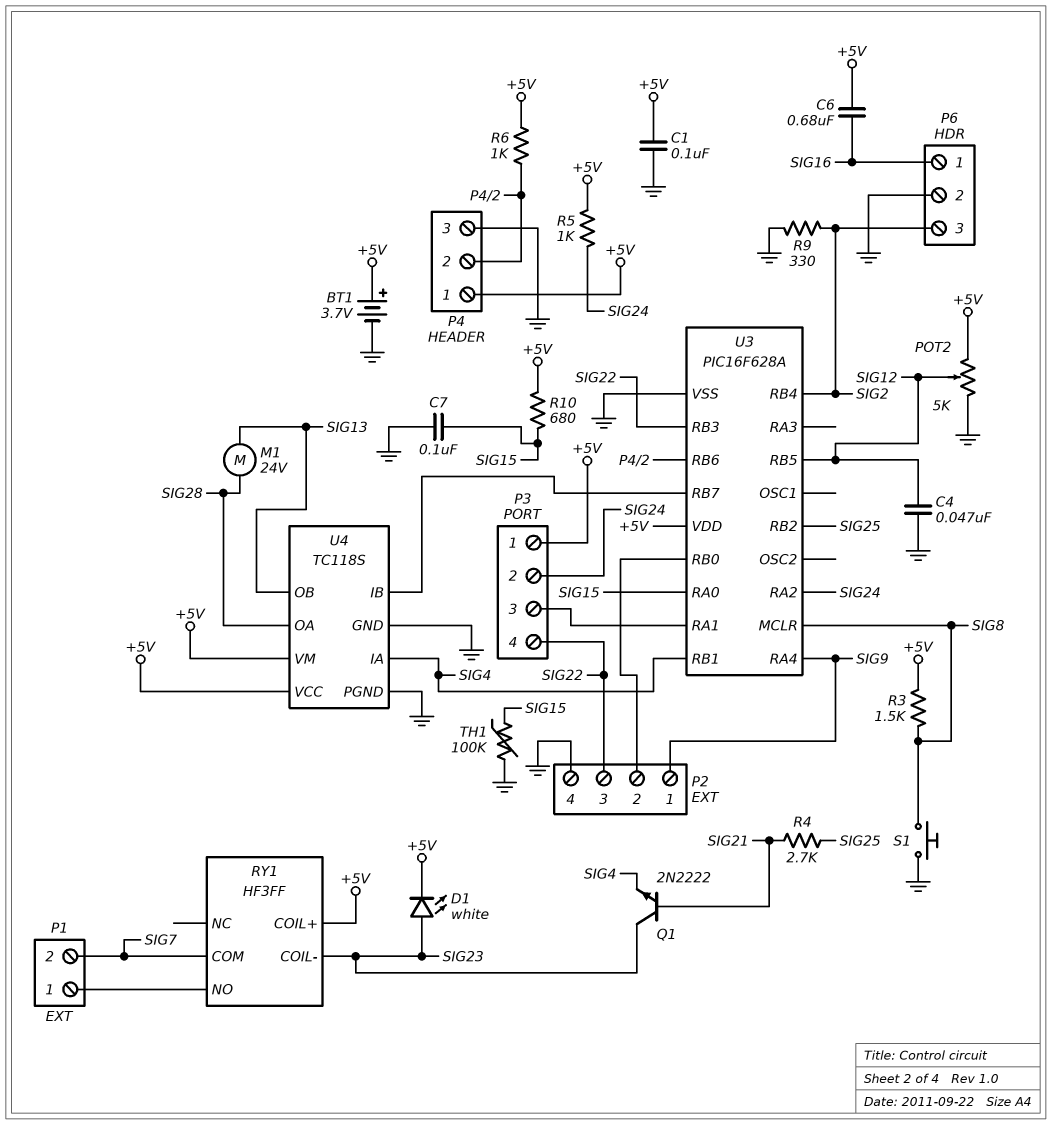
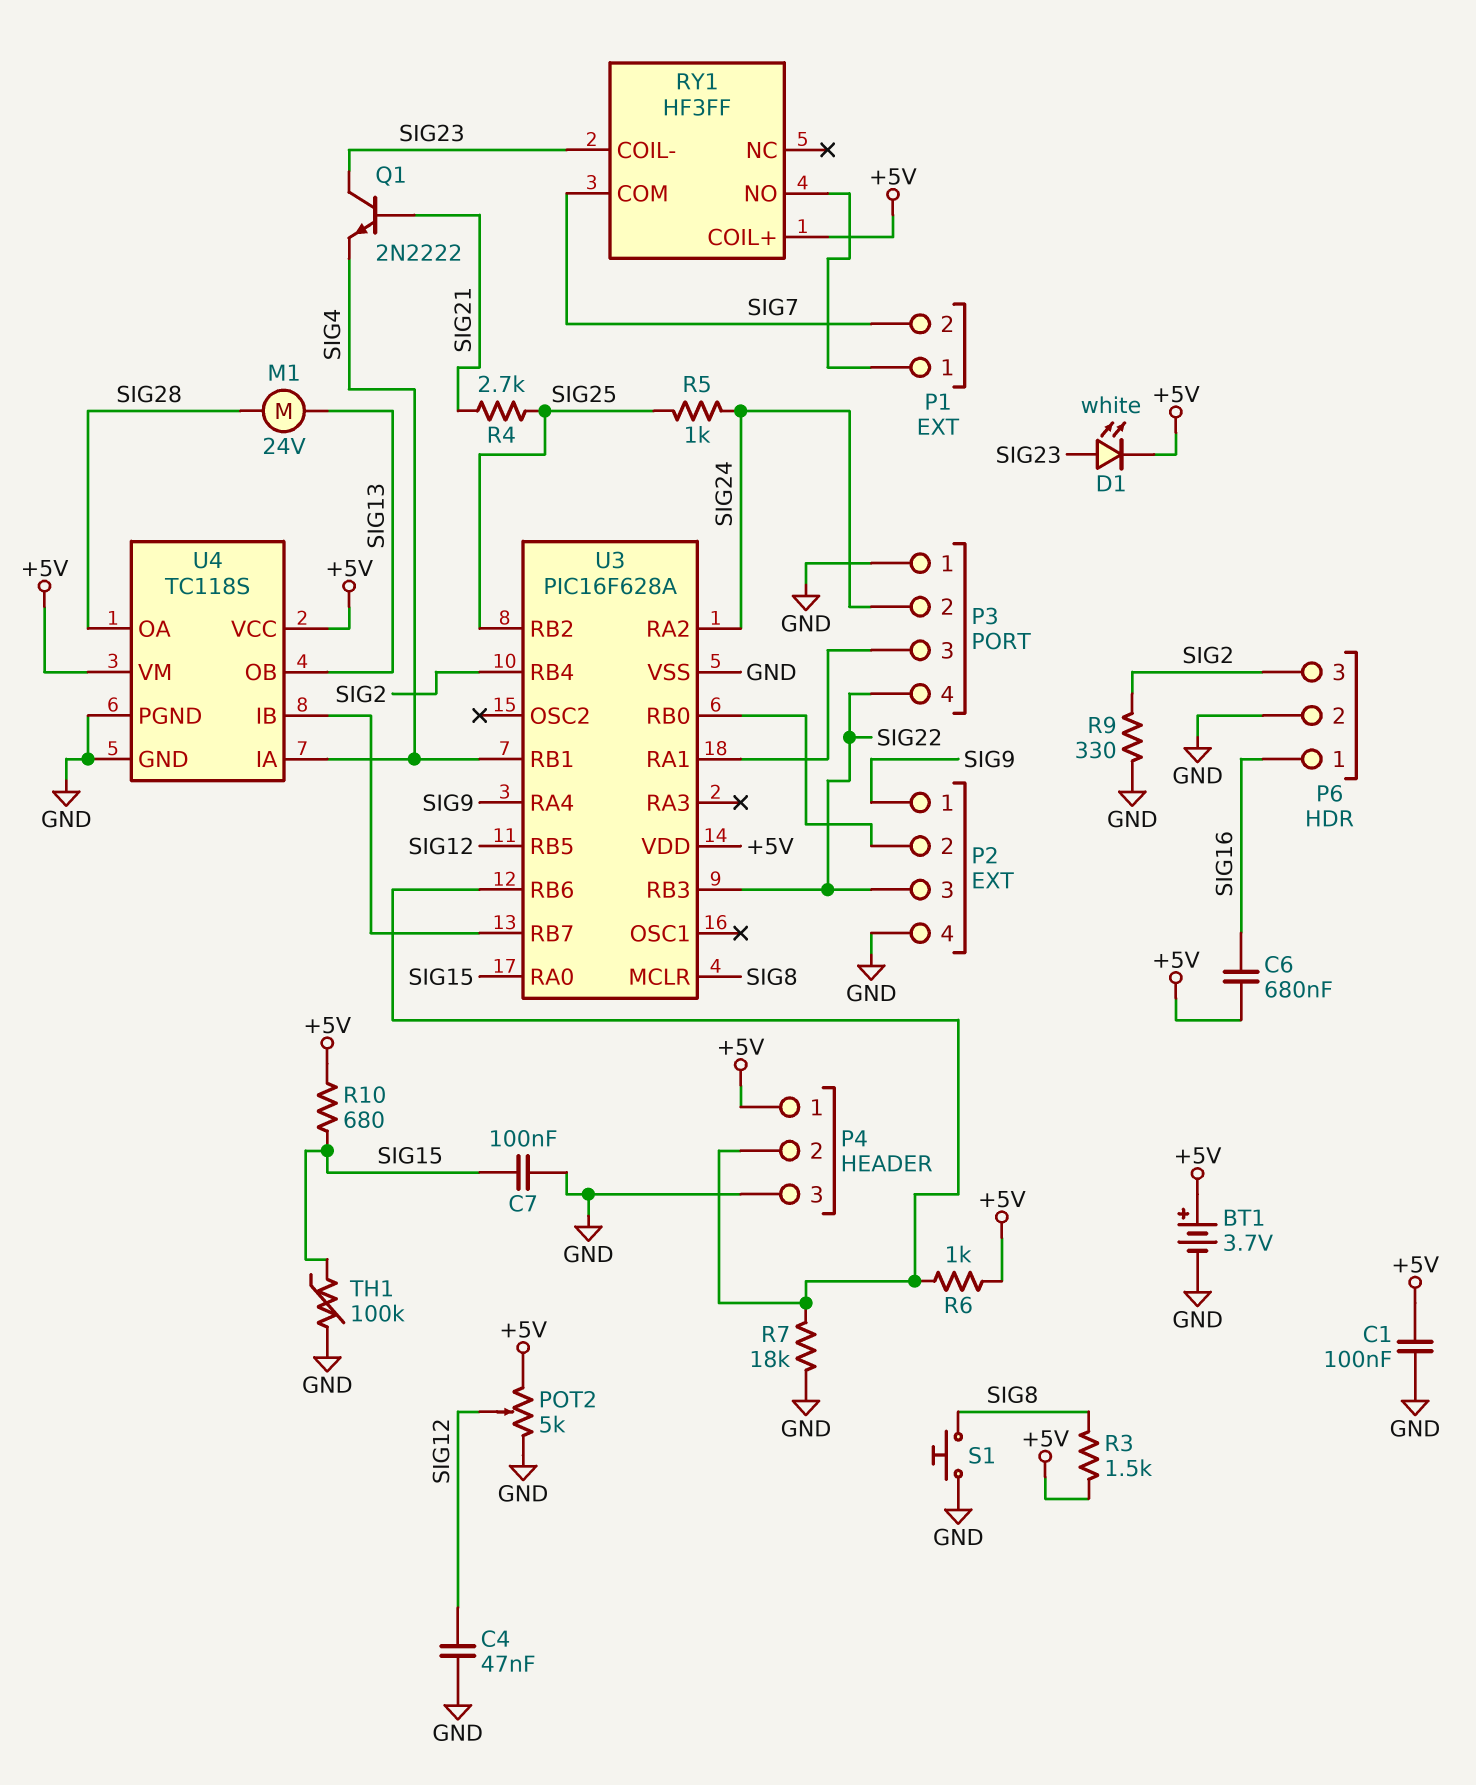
P3 pin 1: +5V -> GND
R5: 1k (+5V, SIG24) -> 1k (SIG24, SIG25)
R7: none -> 18k (GND, P4/2)

